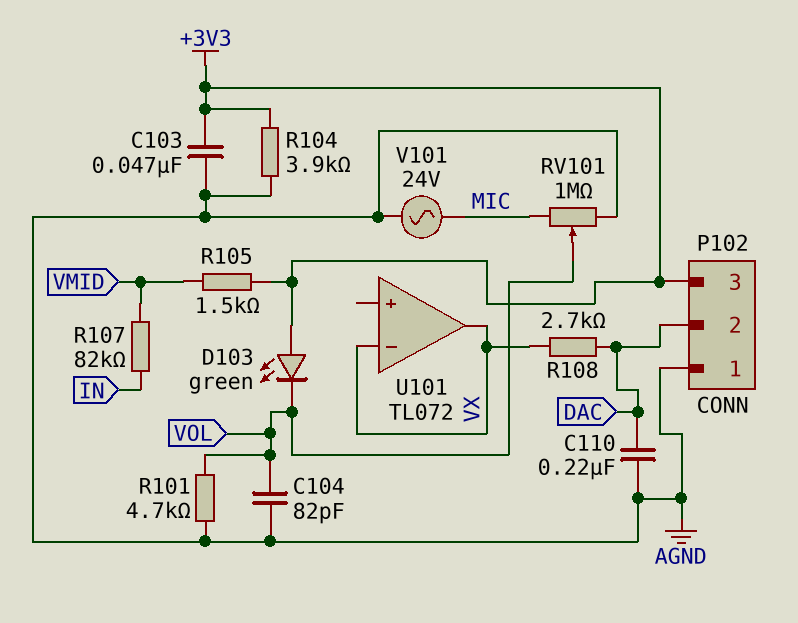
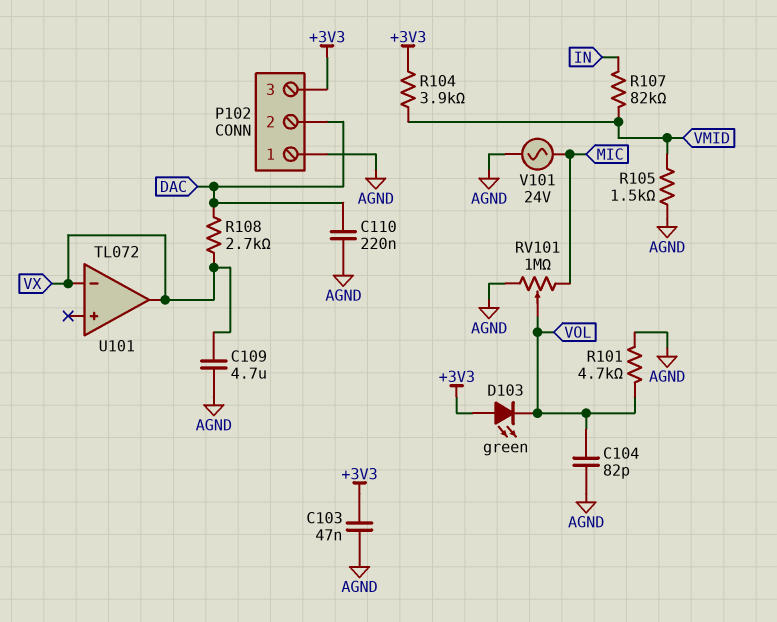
C109: none -> 4.7uF (AGND, VX)
R104: 3.9k (+3V3, AGND) -> 3.9k (+3V3, VMID)
R105: 1.5k (+3V3, VMID) -> 1.5k (AGND, VMID)

